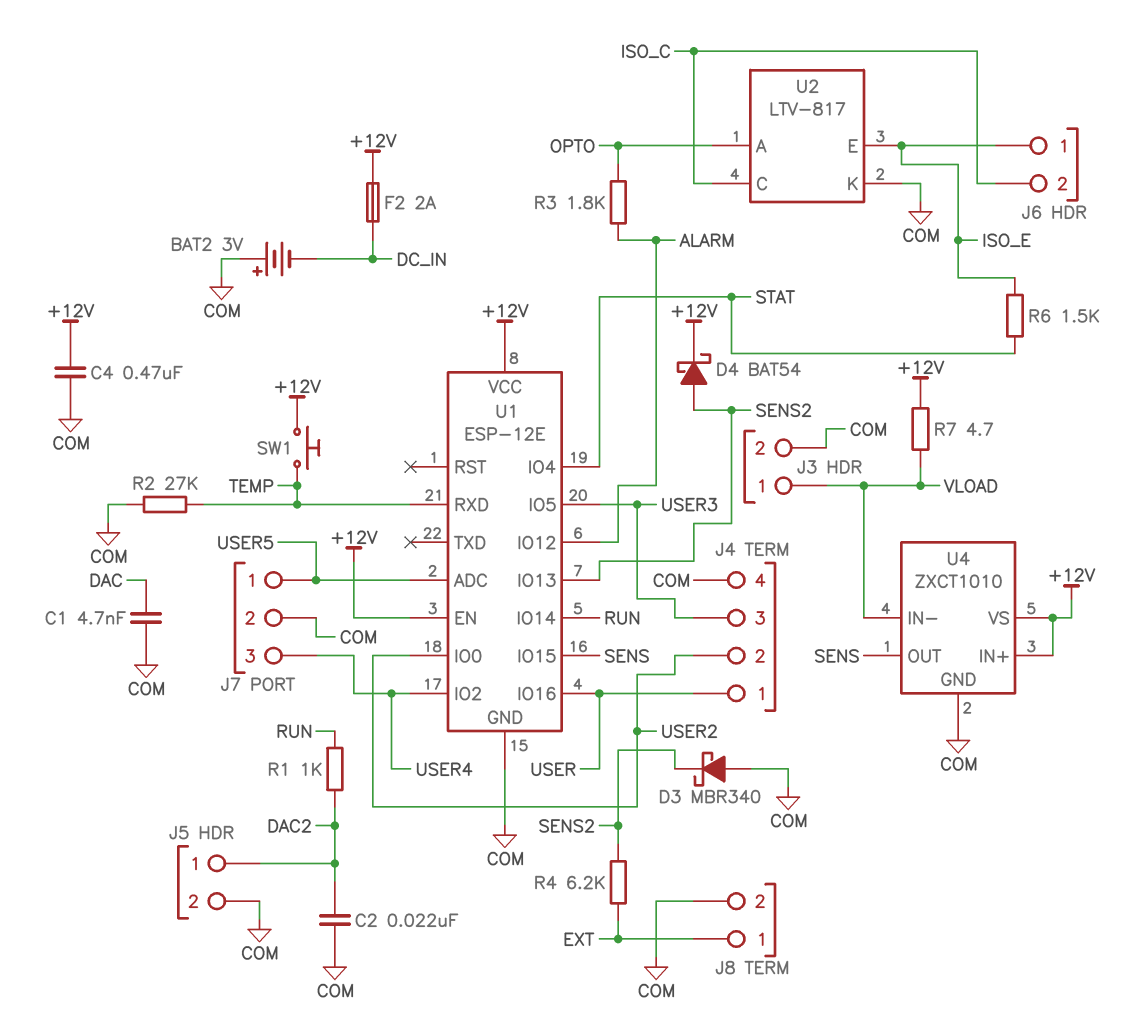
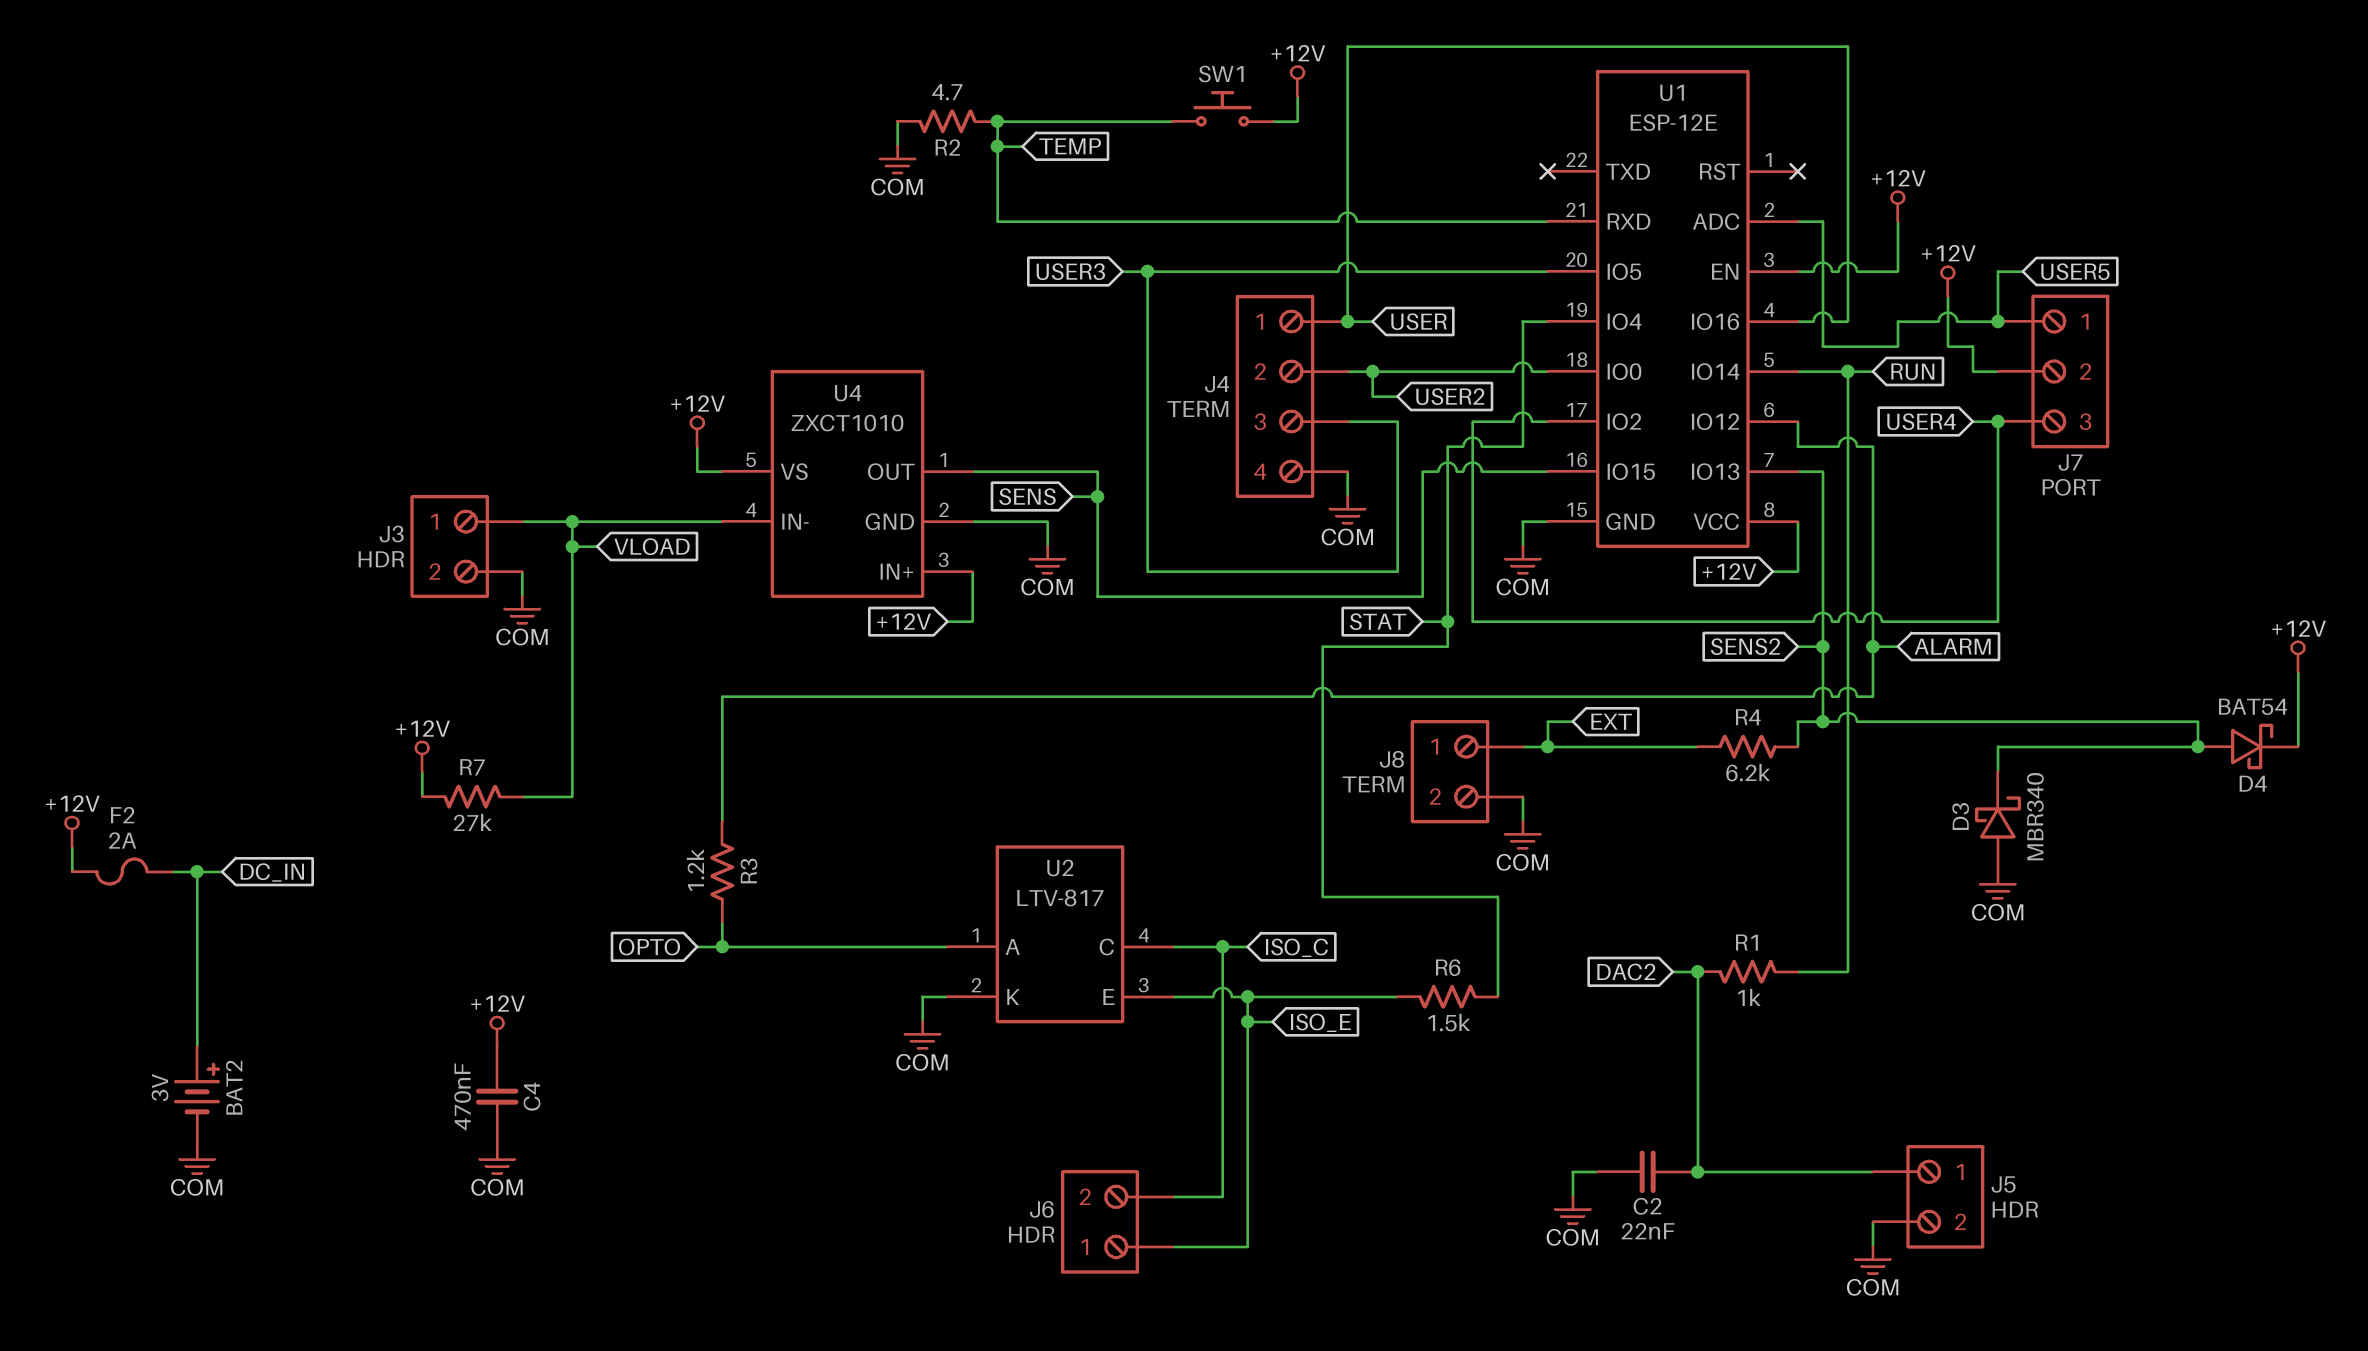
BAT2: 3V (plus COM, minus DC_IN) -> 3V (plus DC_IN, minus COM)
C1: 4.7nF (COM, DAC) -> none
J7 pin 2: COM -> +12V
R2: 27k (COM, TEMP) -> 4.7 (COM, TEMP)
R3: 1.8k (ALARM, OPTO) -> 1.2k (ALARM, OPTO)
R7: 4.7 (+12V, VLOAD) -> 27k (+12V, VLOAD)

